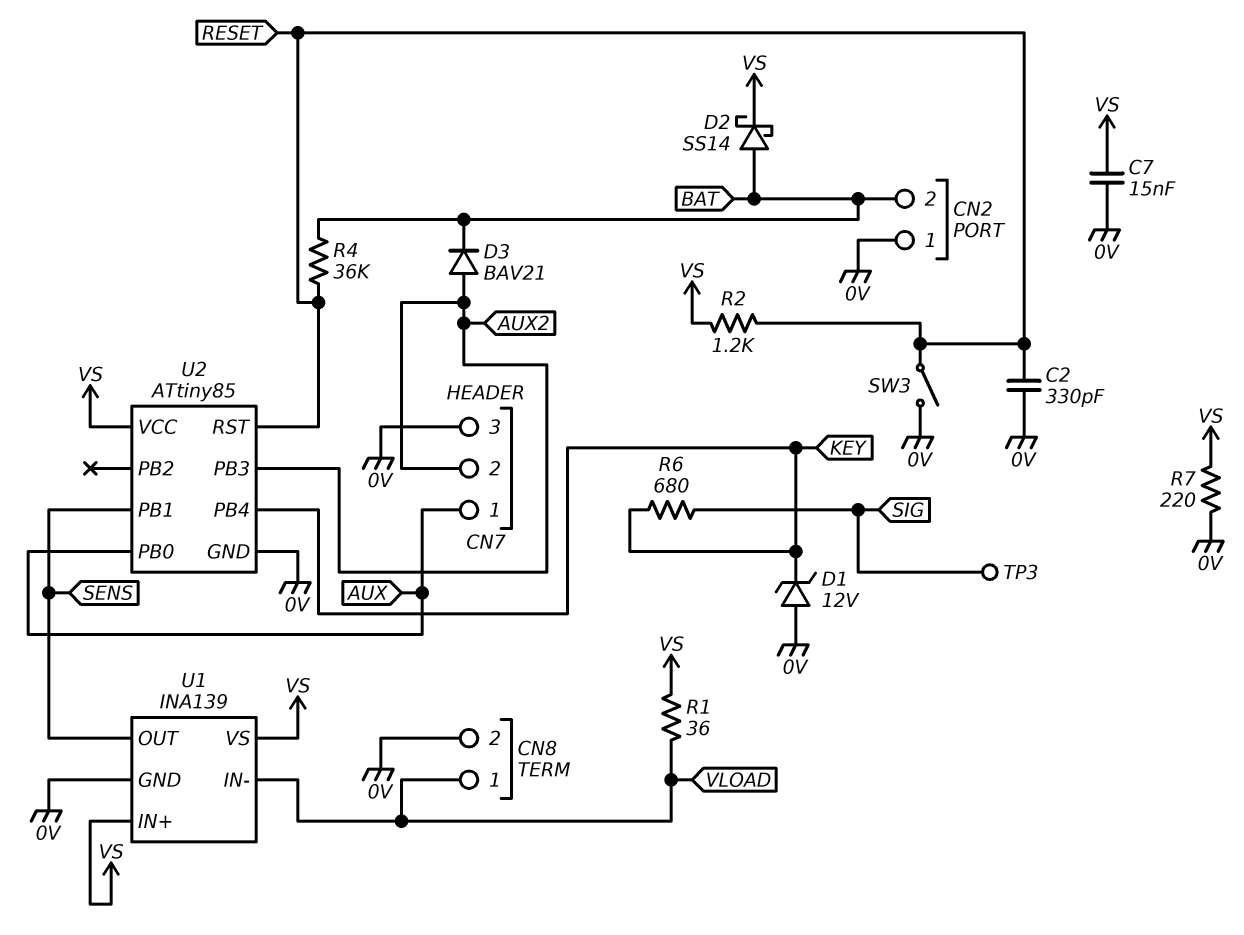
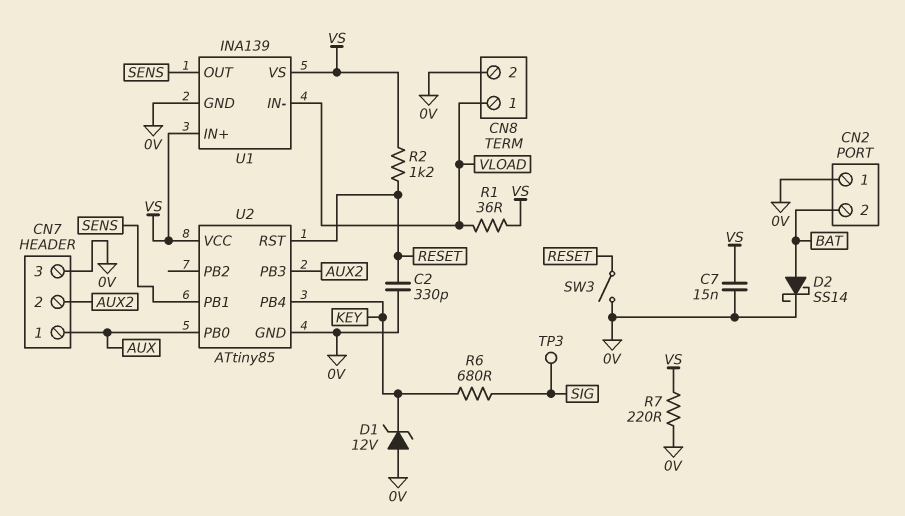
D2: schottky SS14 (A BAT, K VS) -> schottky SS14 (A BAT, K 0V)
D3: diode BAV21 (A AUX2, K BAT) -> none
R4: 36k (BAT, RESET) -> none

